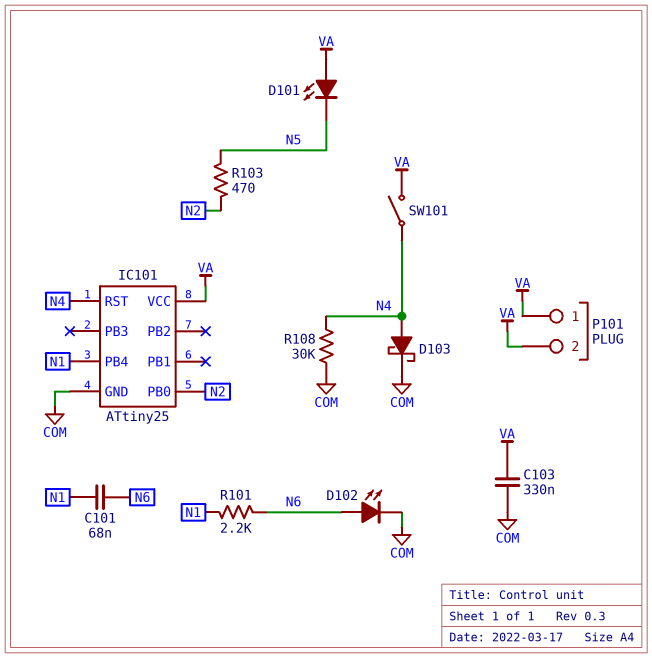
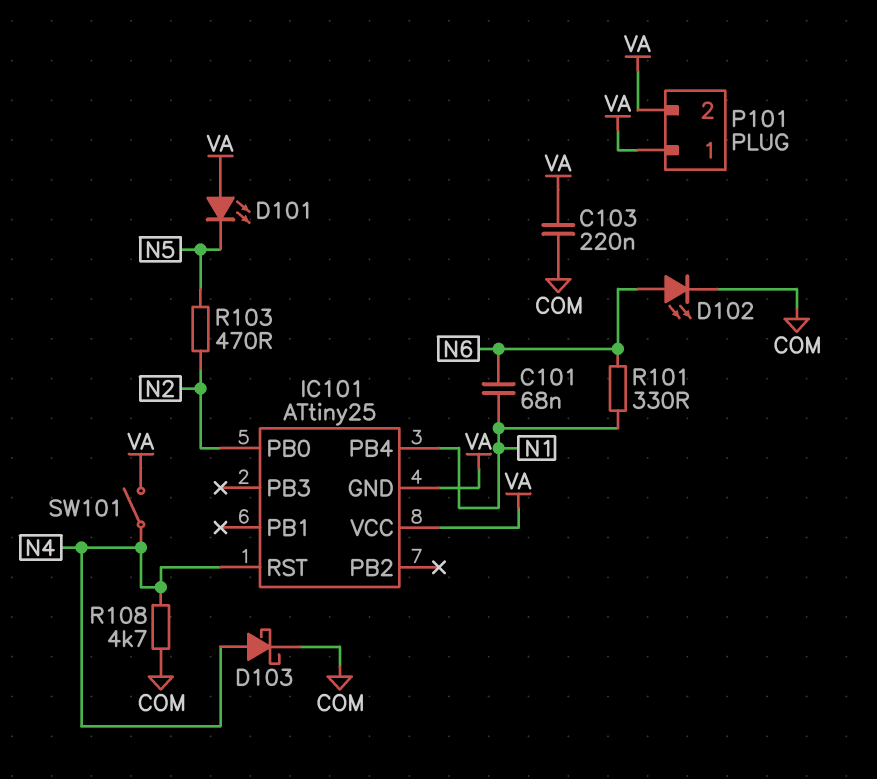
C103: 330nF (COM, VA) -> 220nF (COM, VA)
IC101 pin GND: COM -> VA
R101: 2.2k (N1, N6) -> 330 (N1, N6)
R108: 30k (COM, N4) -> 4.7k (COM, N4)

